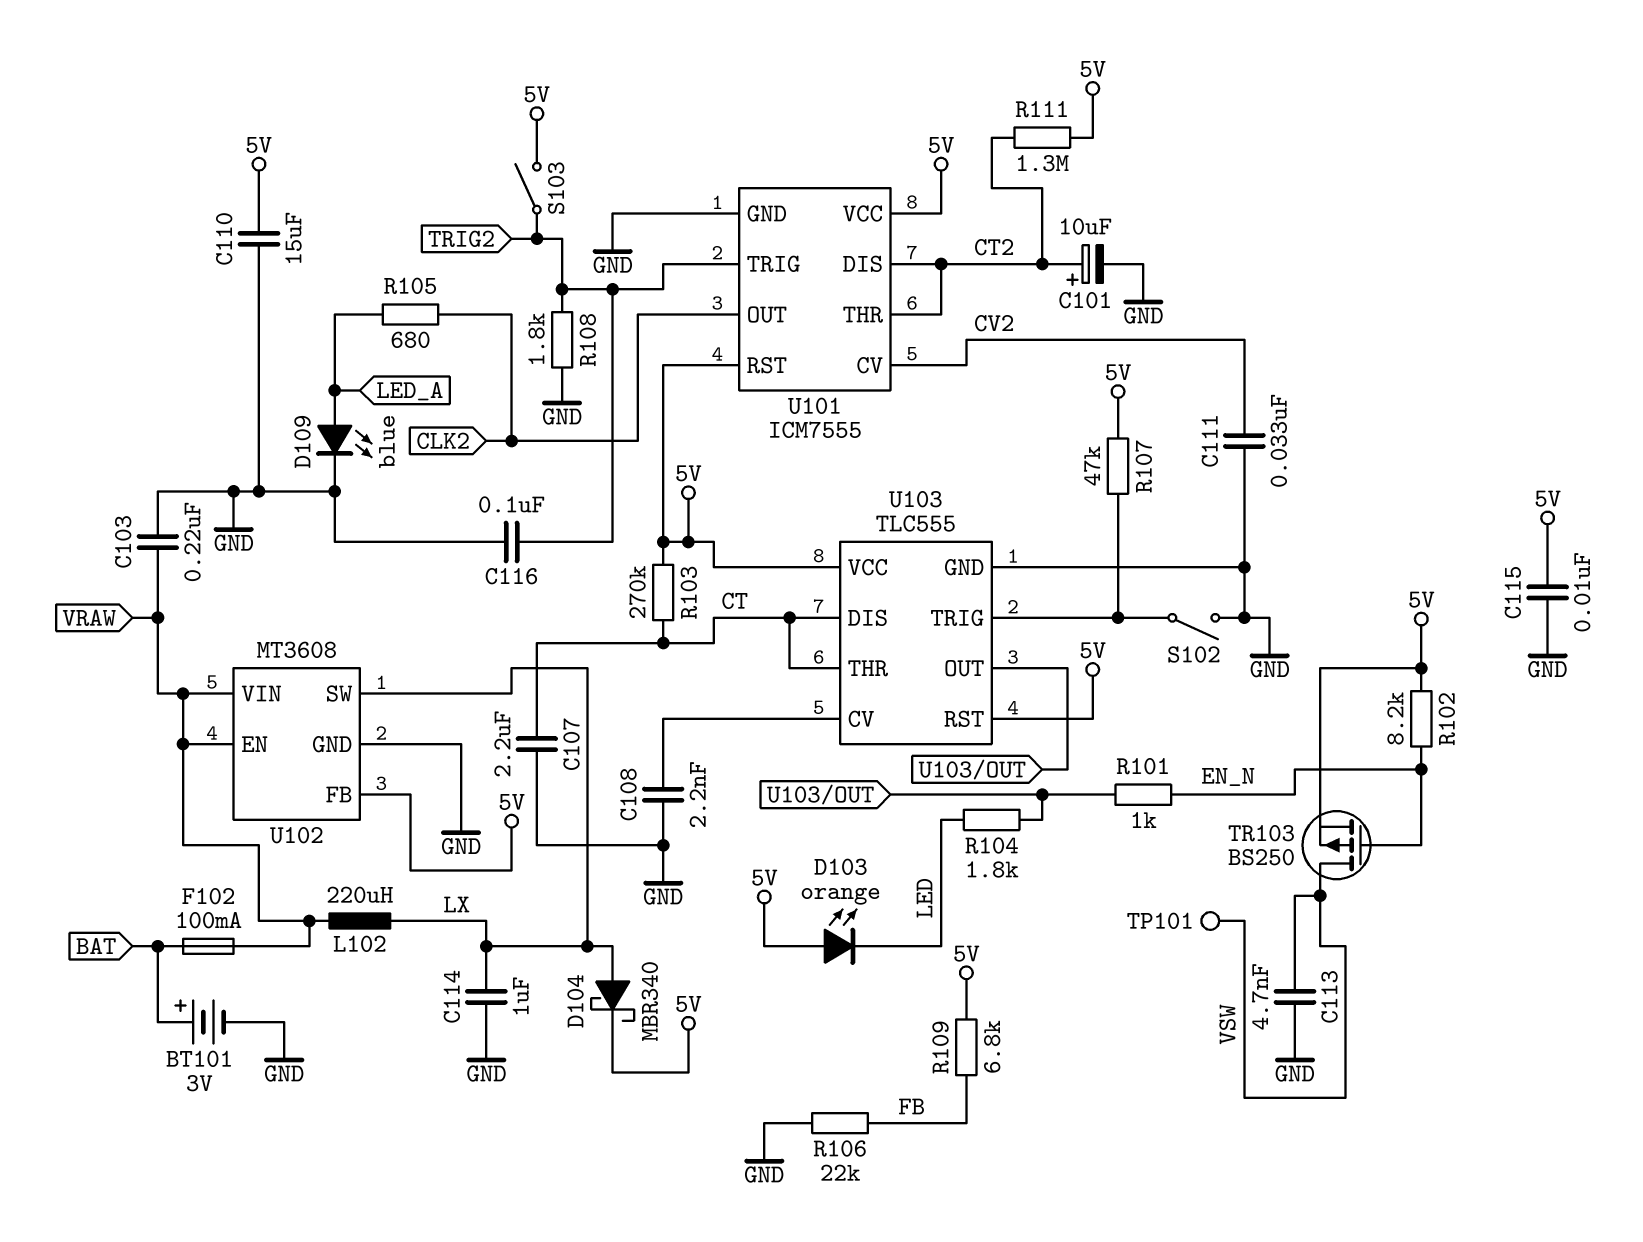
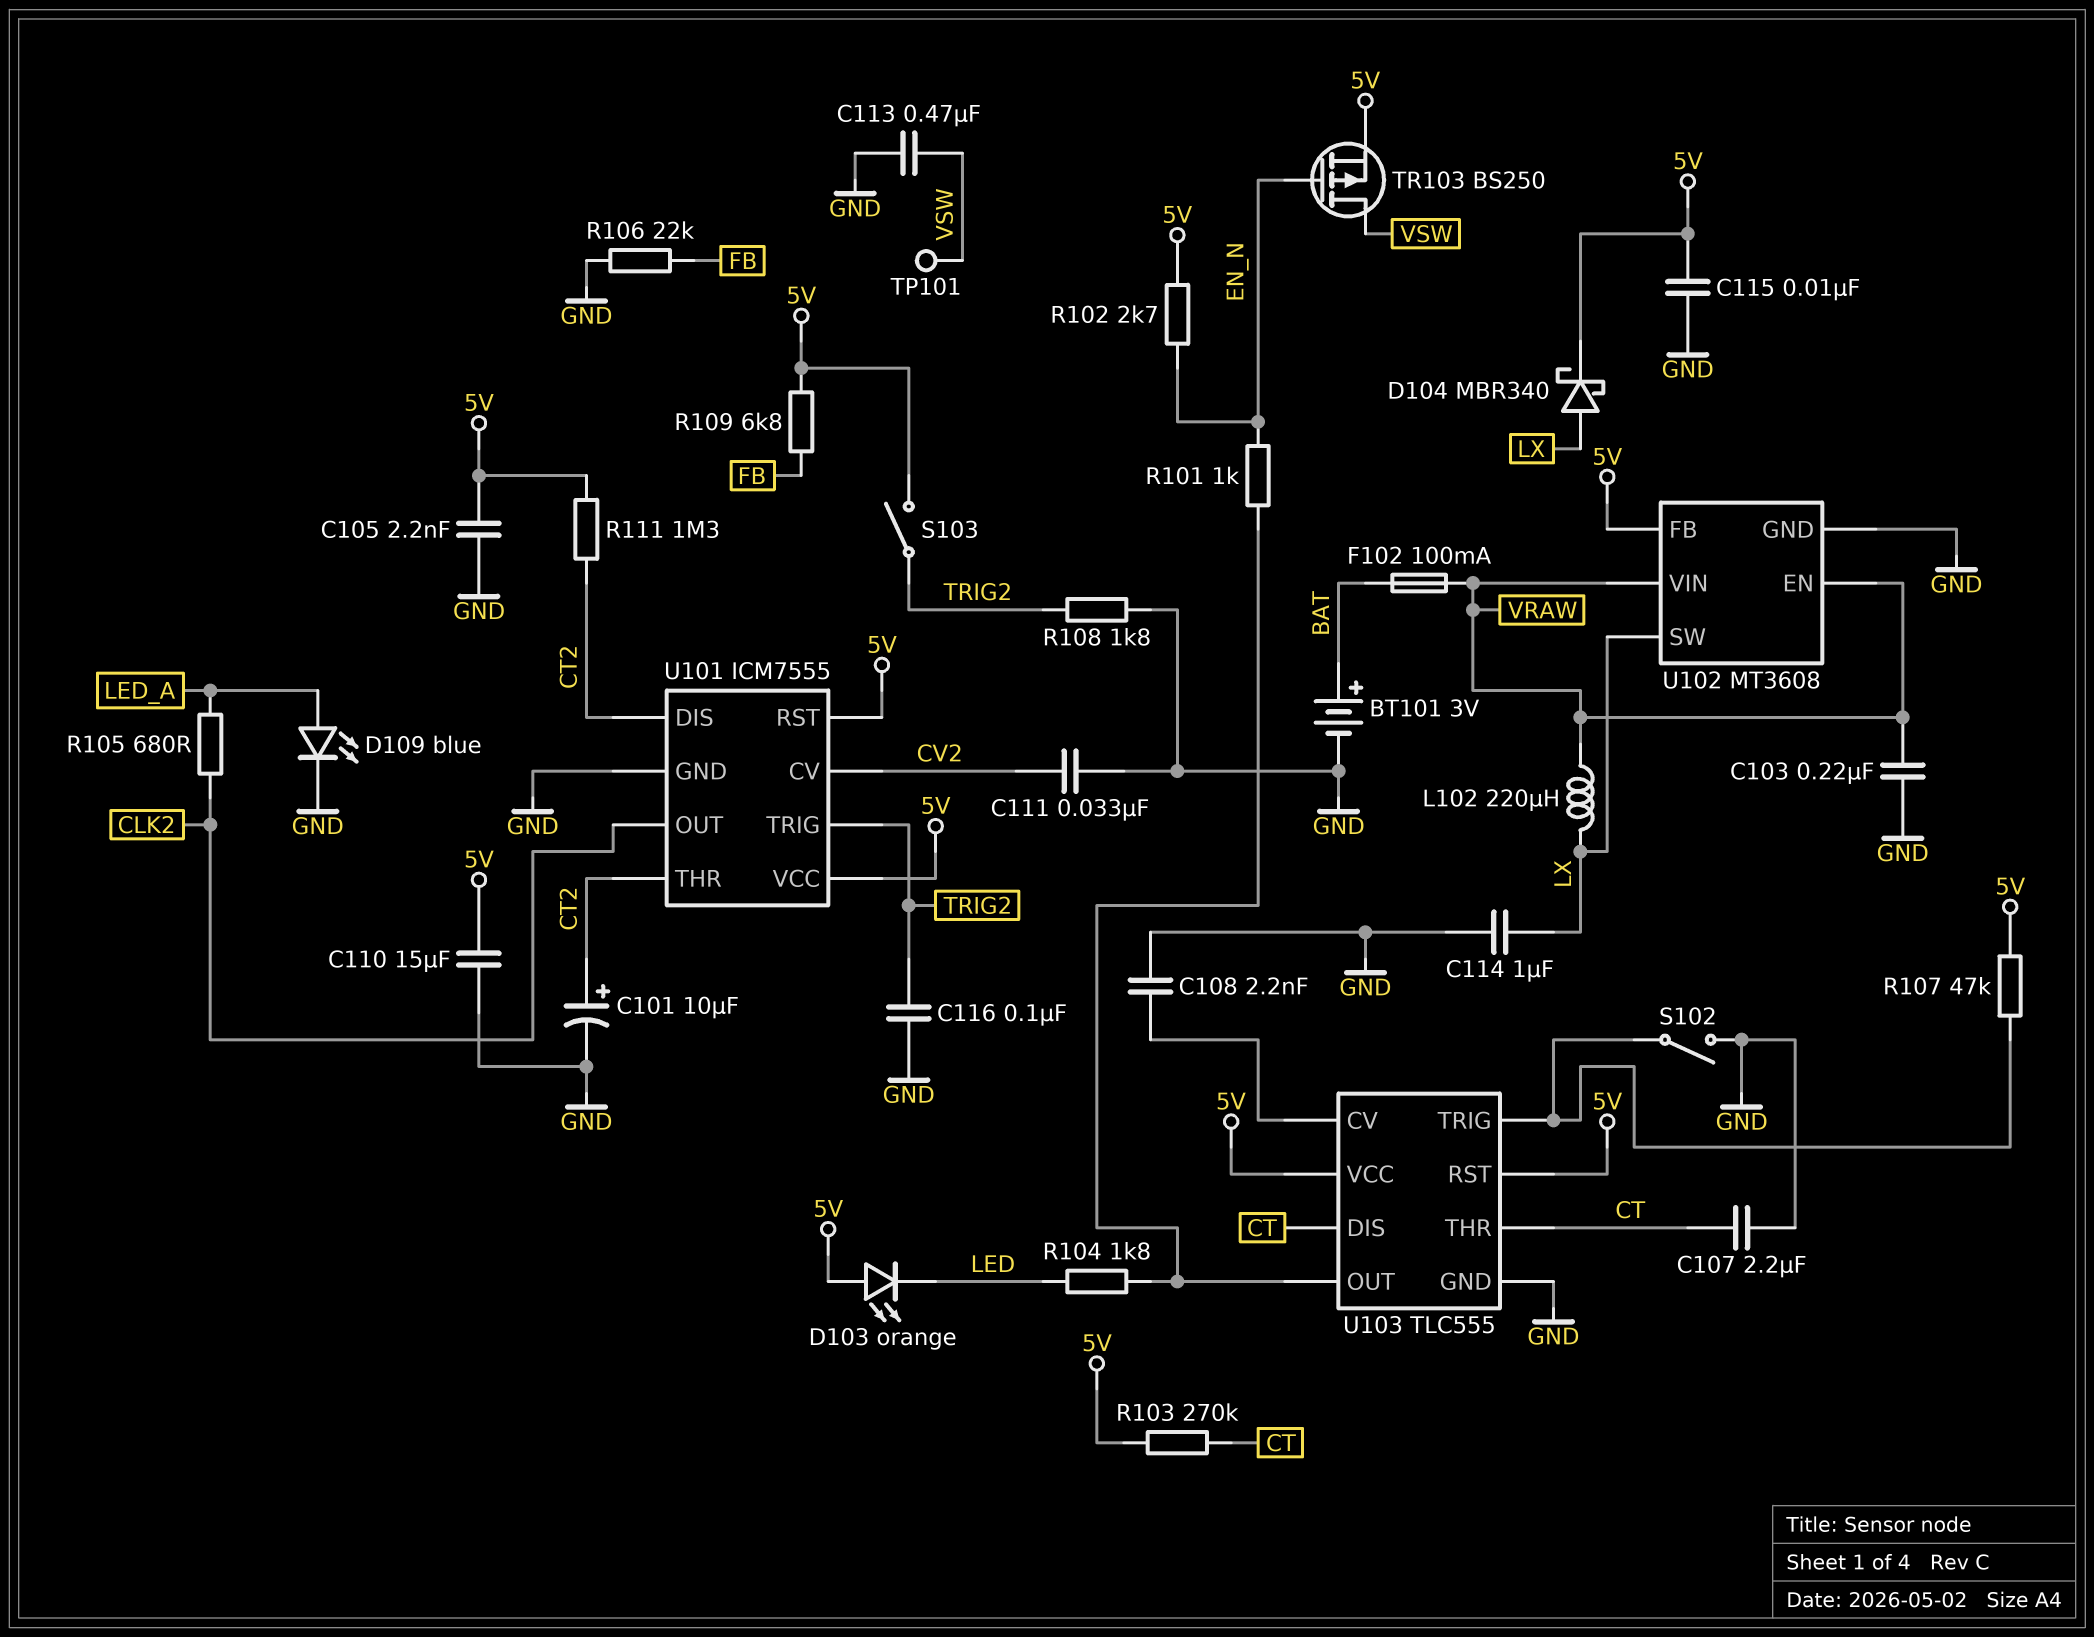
C105: none -> 2.2nF (5V, GND)
C113: 4.7nF (GND, VSW) -> 470nF (GND, VSW)
R102: 8.2k (5V, EN_N) -> 2.7k (5V, EN_N)

